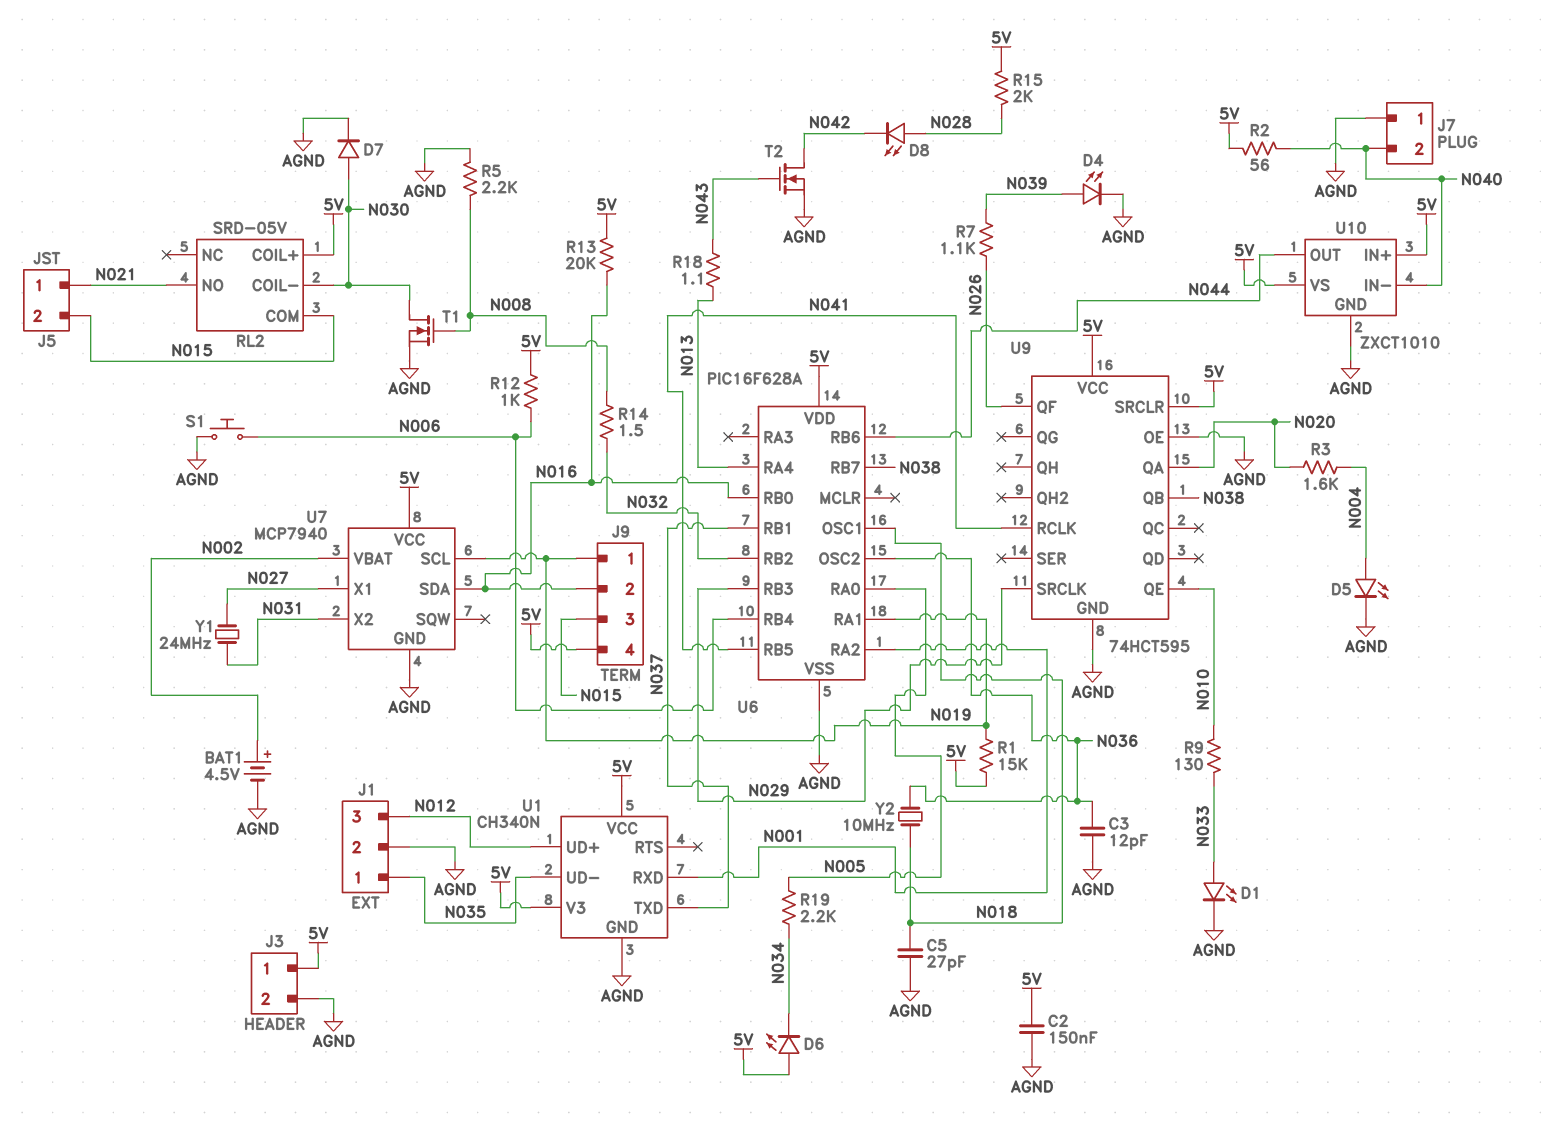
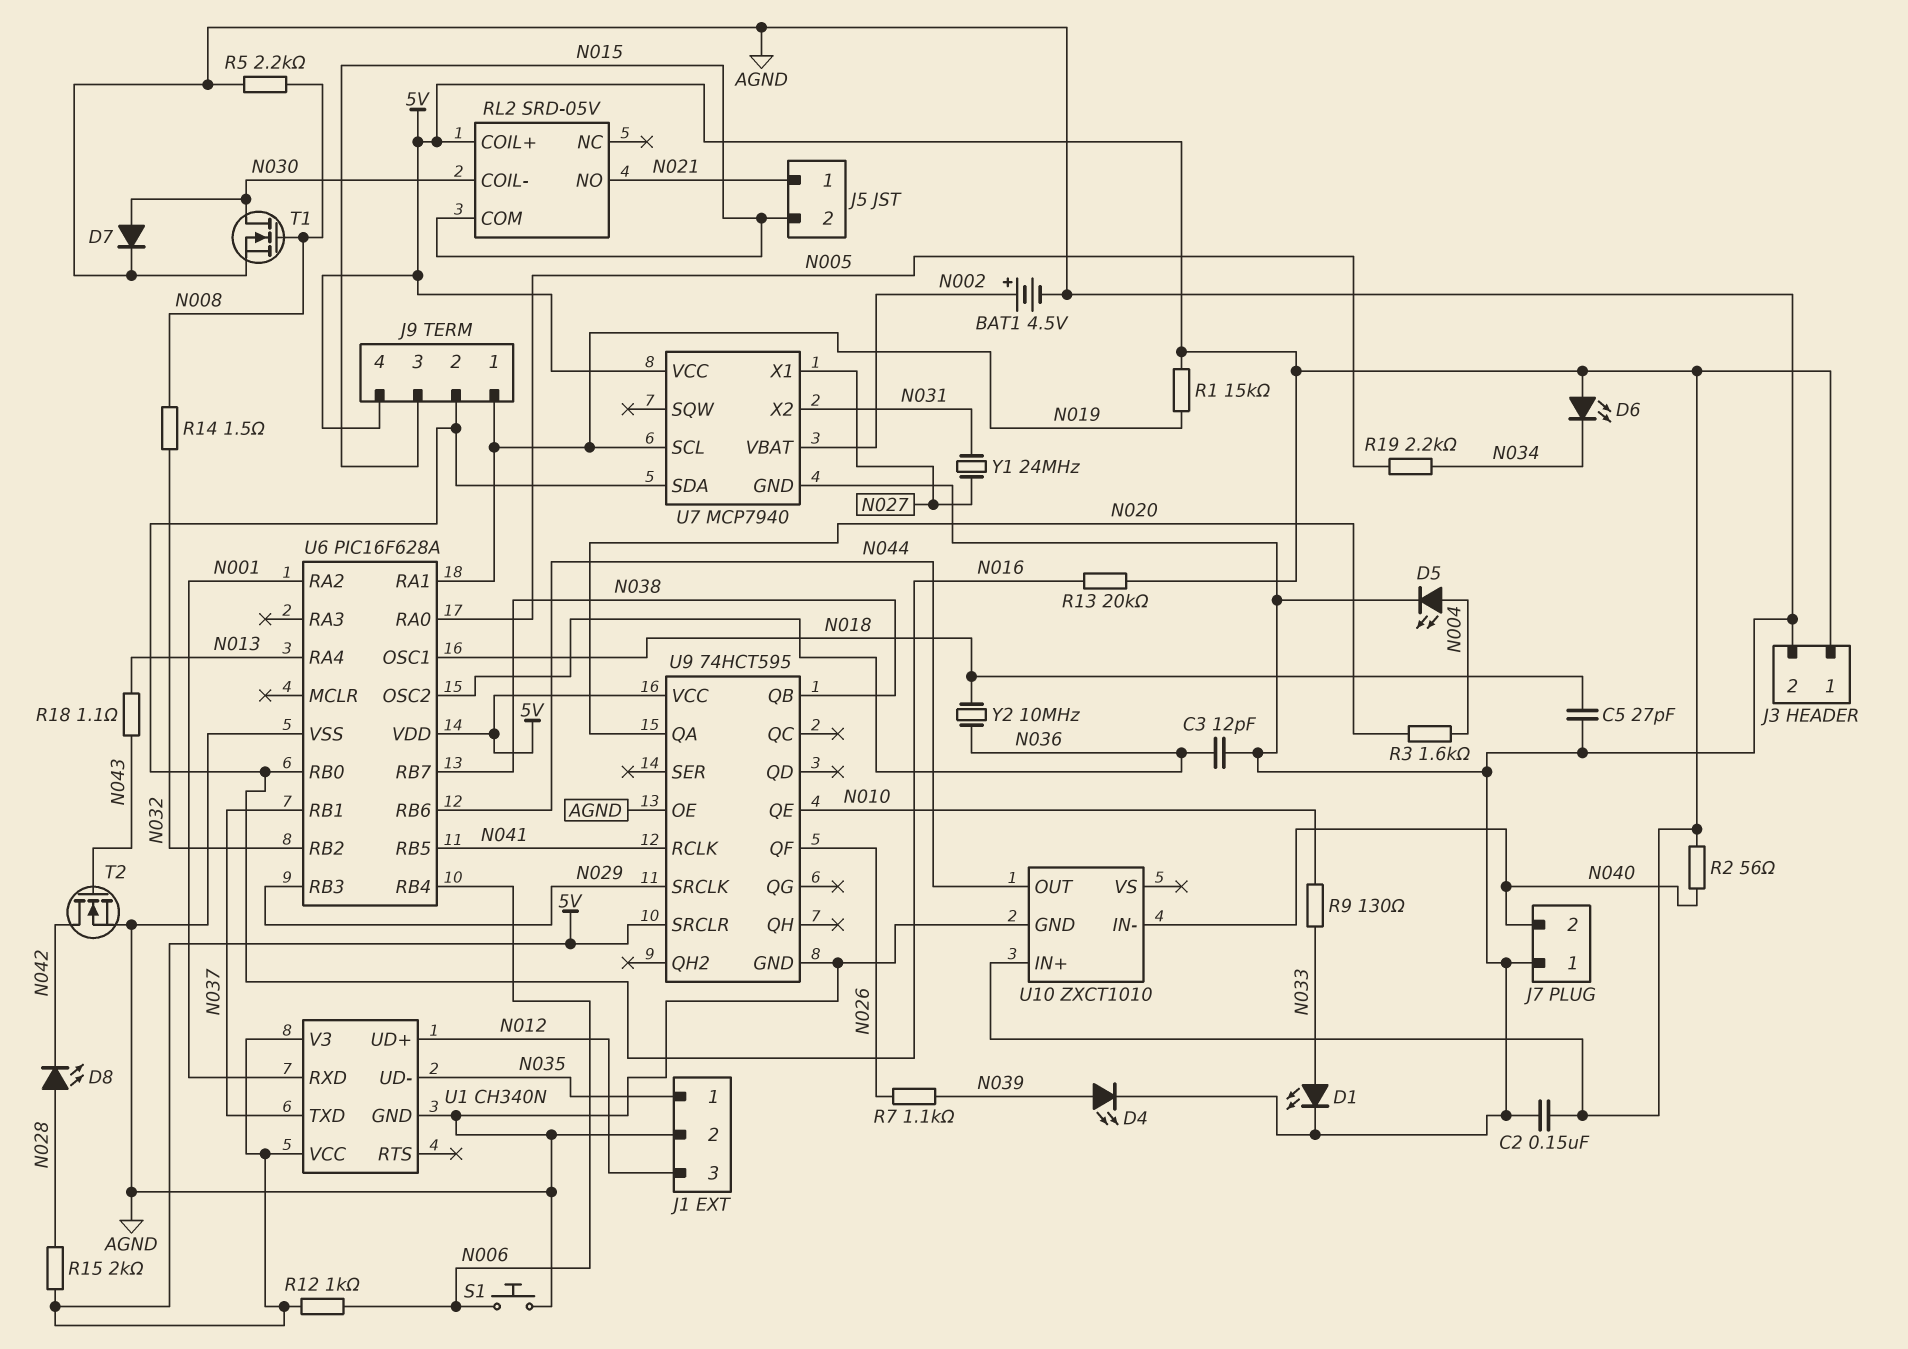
U10 pin VS: 5V -> none

